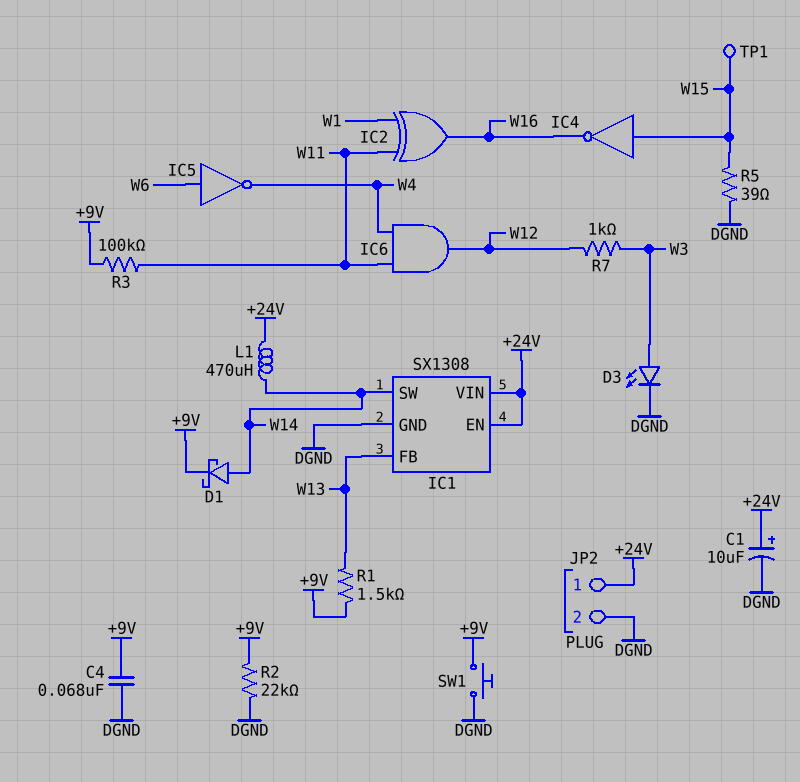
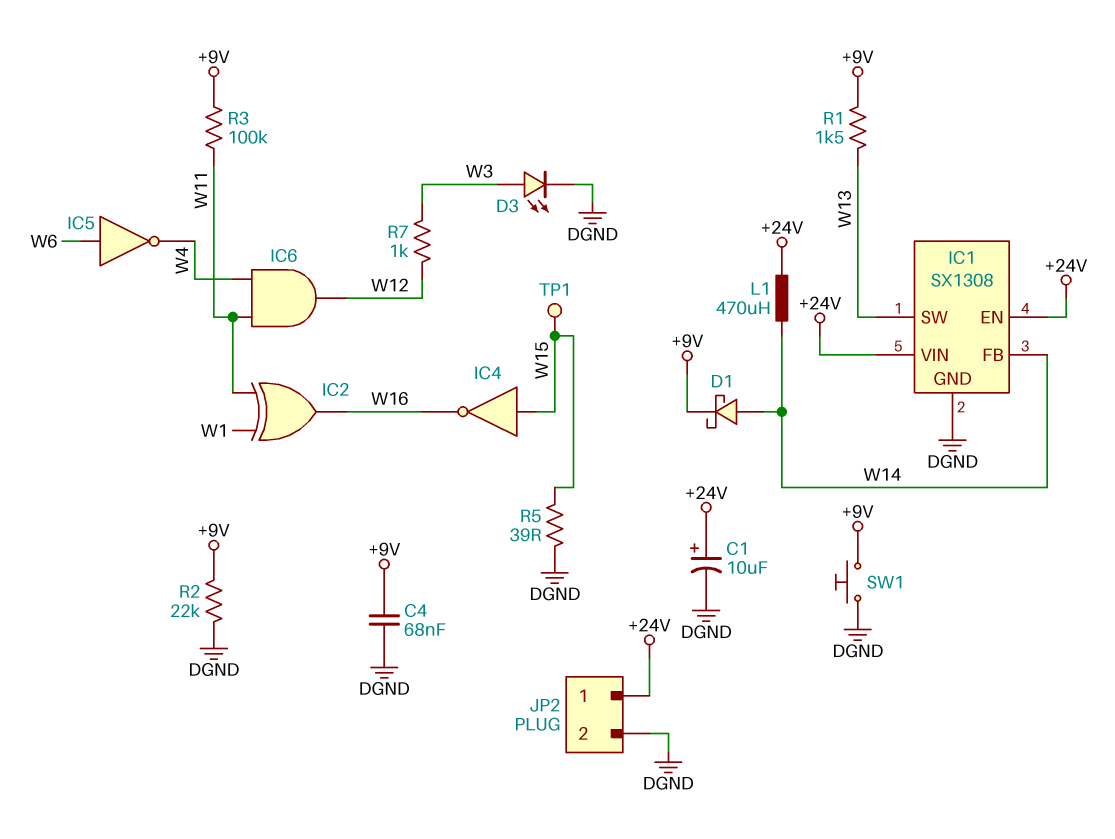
IC1 pin FB: W13 -> W14
IC1 pin SW: W14 -> W13

